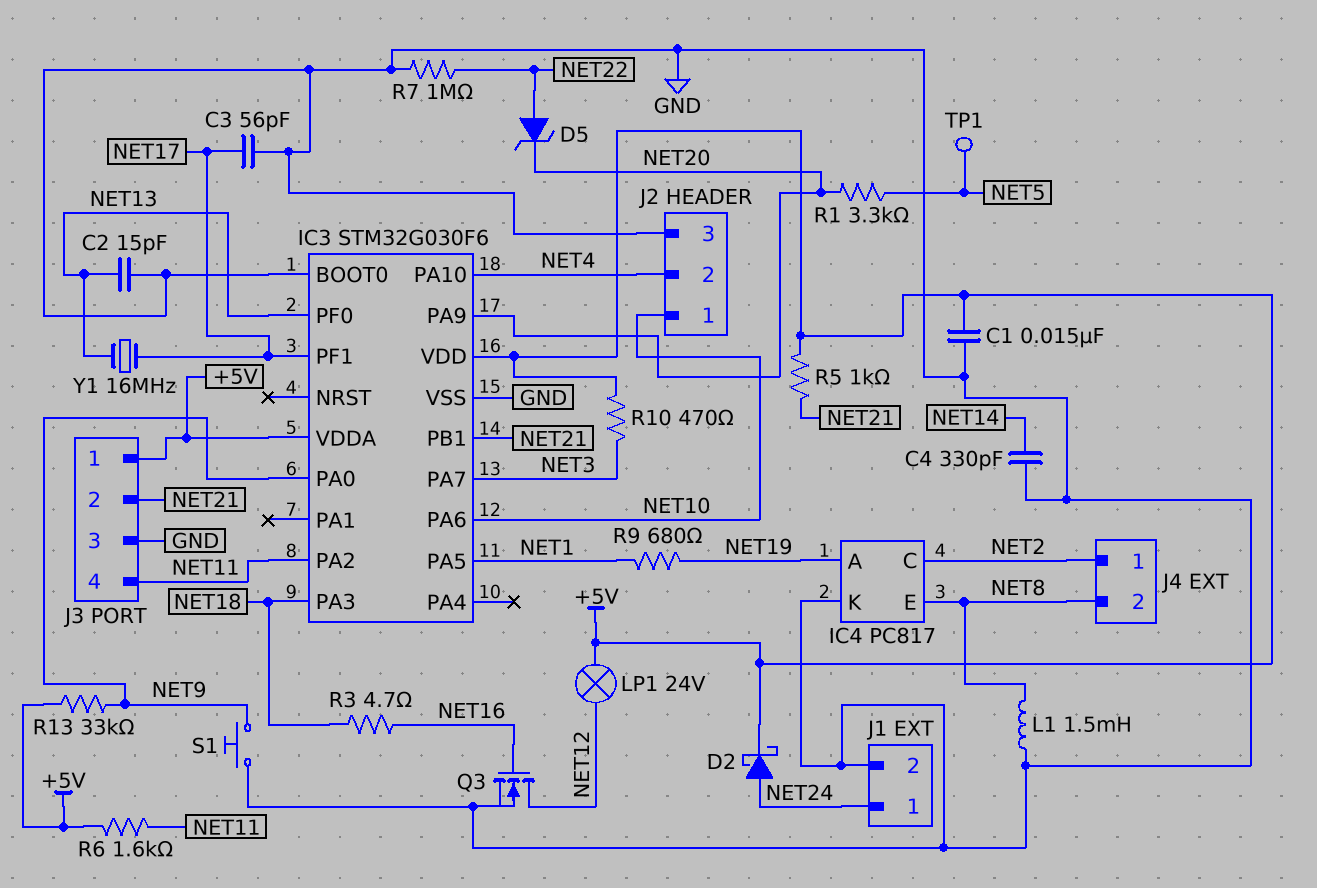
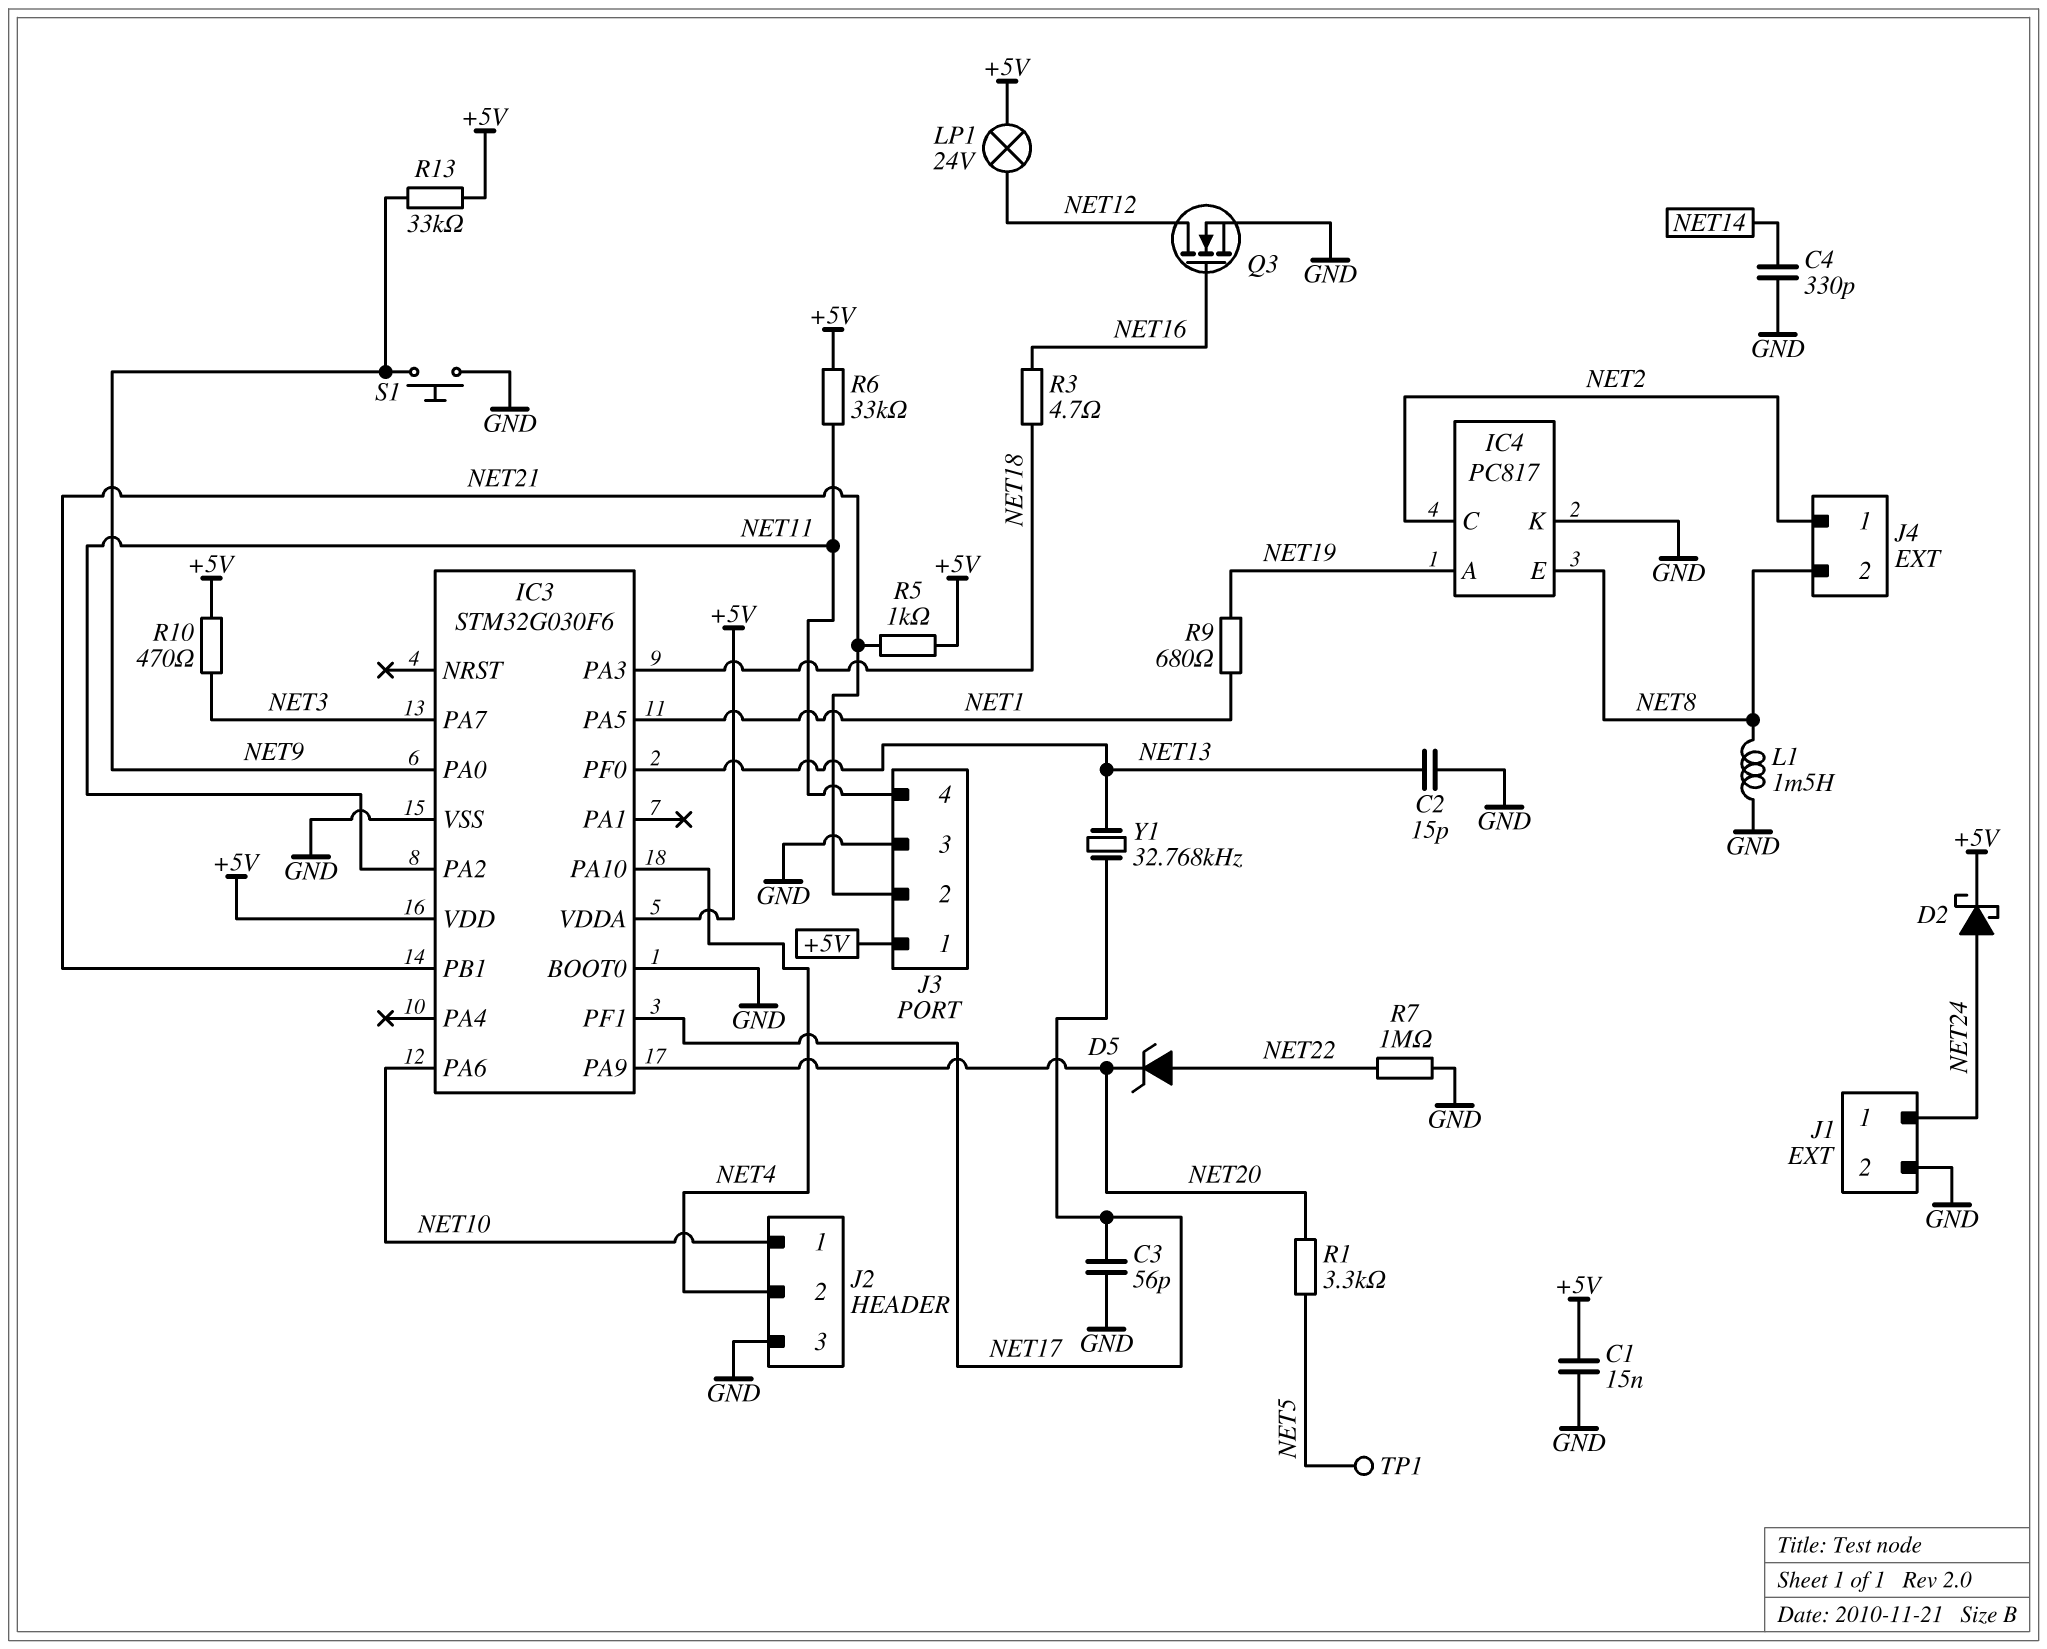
R6: 1.6k (+5V, NET11) -> 33k (+5V, NET11)
Y1: 16MHz (NET13, NET17) -> 32.768kHz (NET13, NET17)

